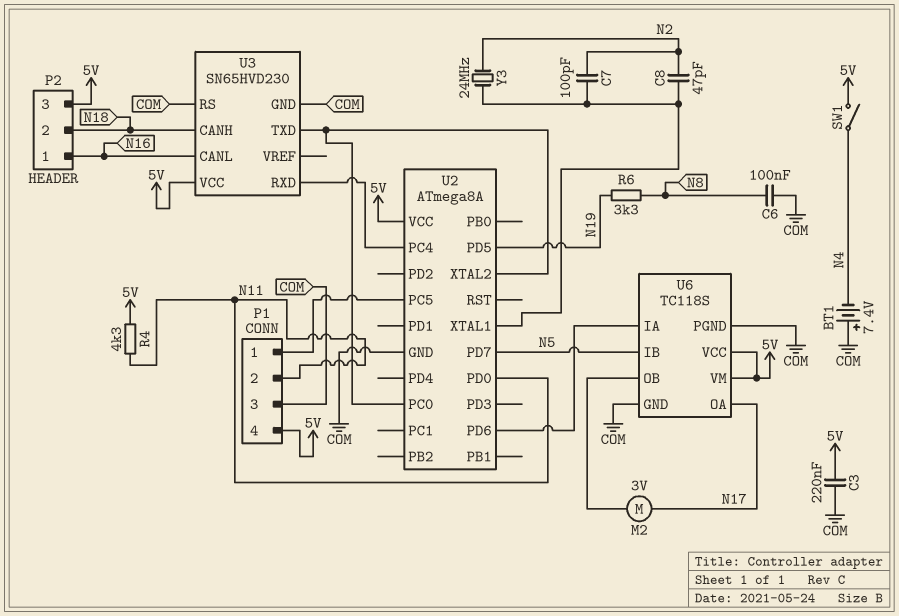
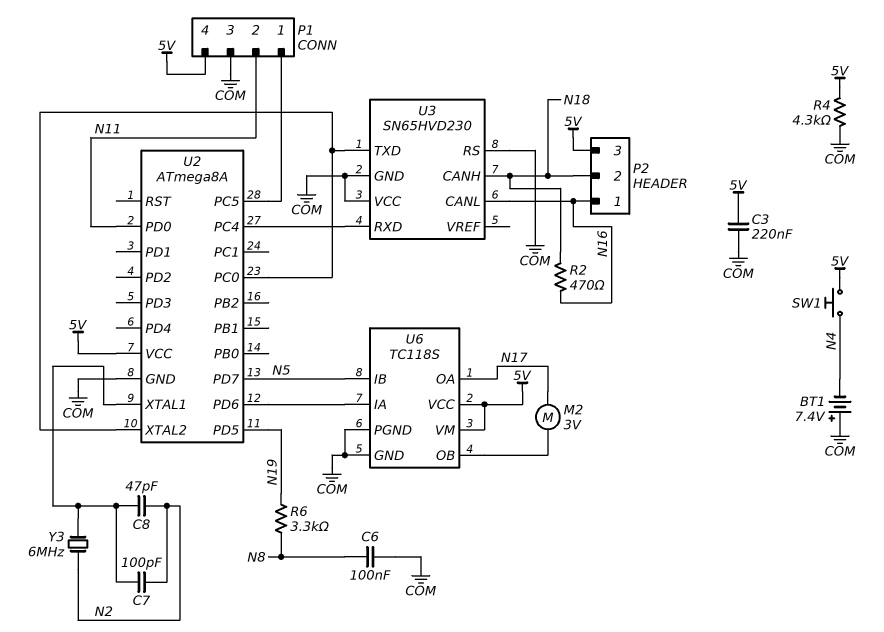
R2: none -> 470 (N16, N18)
R4: 4.3k (5V, N11) -> 4.3k (5V, COM)
SW1: switch (5V, N4) -> button (5V, N4)
U3 pin VCC: 5V -> COM
Y3: 24MHz (N2, U2/XTAL1) -> 6MHz (N2, U2/XTAL1)

